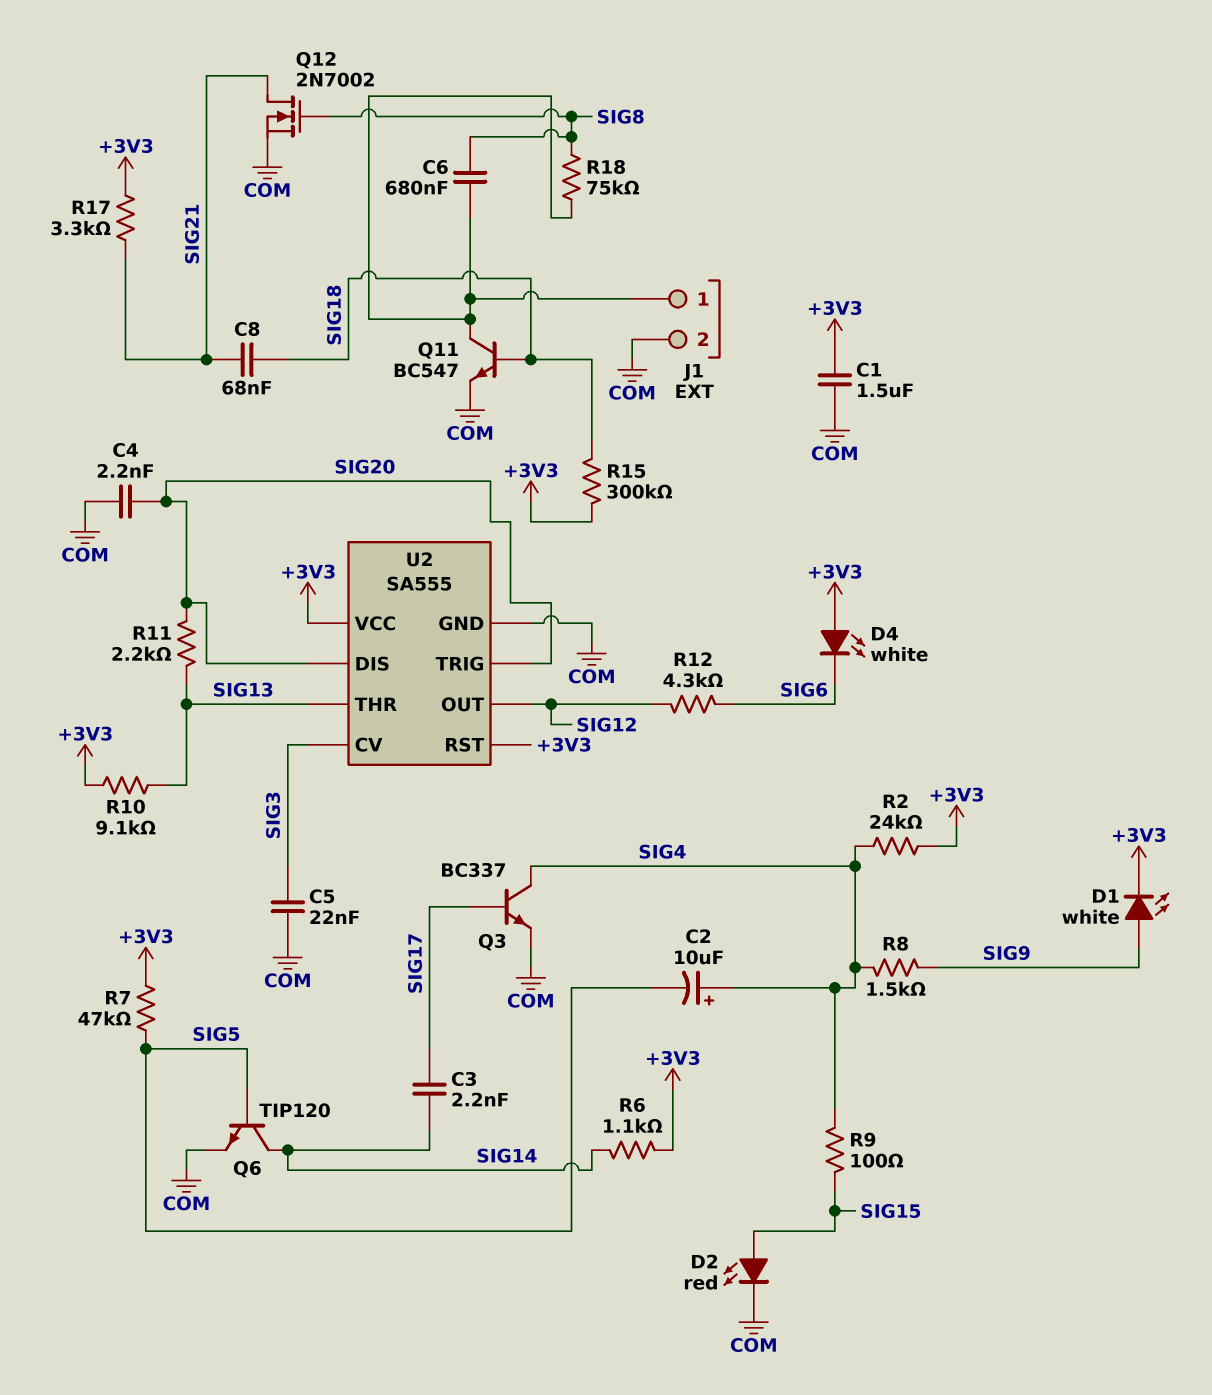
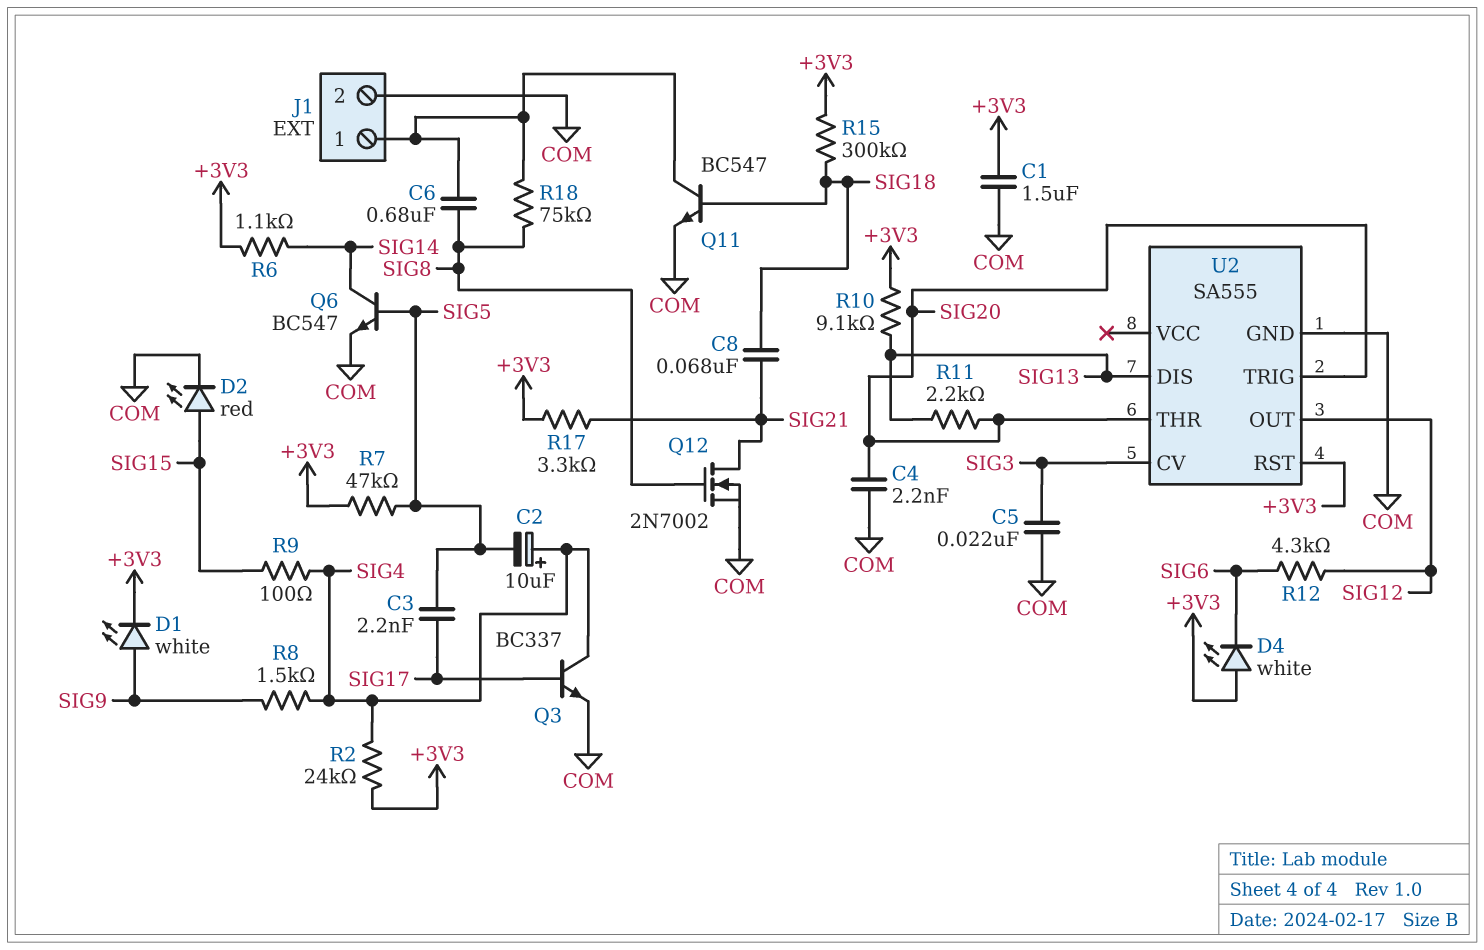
C3: 2.2nF (SIG14, SIG17) -> 2.2nF (SIG5, SIG17)
Q6: NPN TIP120 (B SIG5, C SIG14, E COM) -> NPN BC547 (B SIG5, C SIG14, E COM)
U2 pin DIS: SIG20 -> SIG13
U2 pin THR: SIG13 -> SIG20
U2 pin VCC: +3V3 -> none

